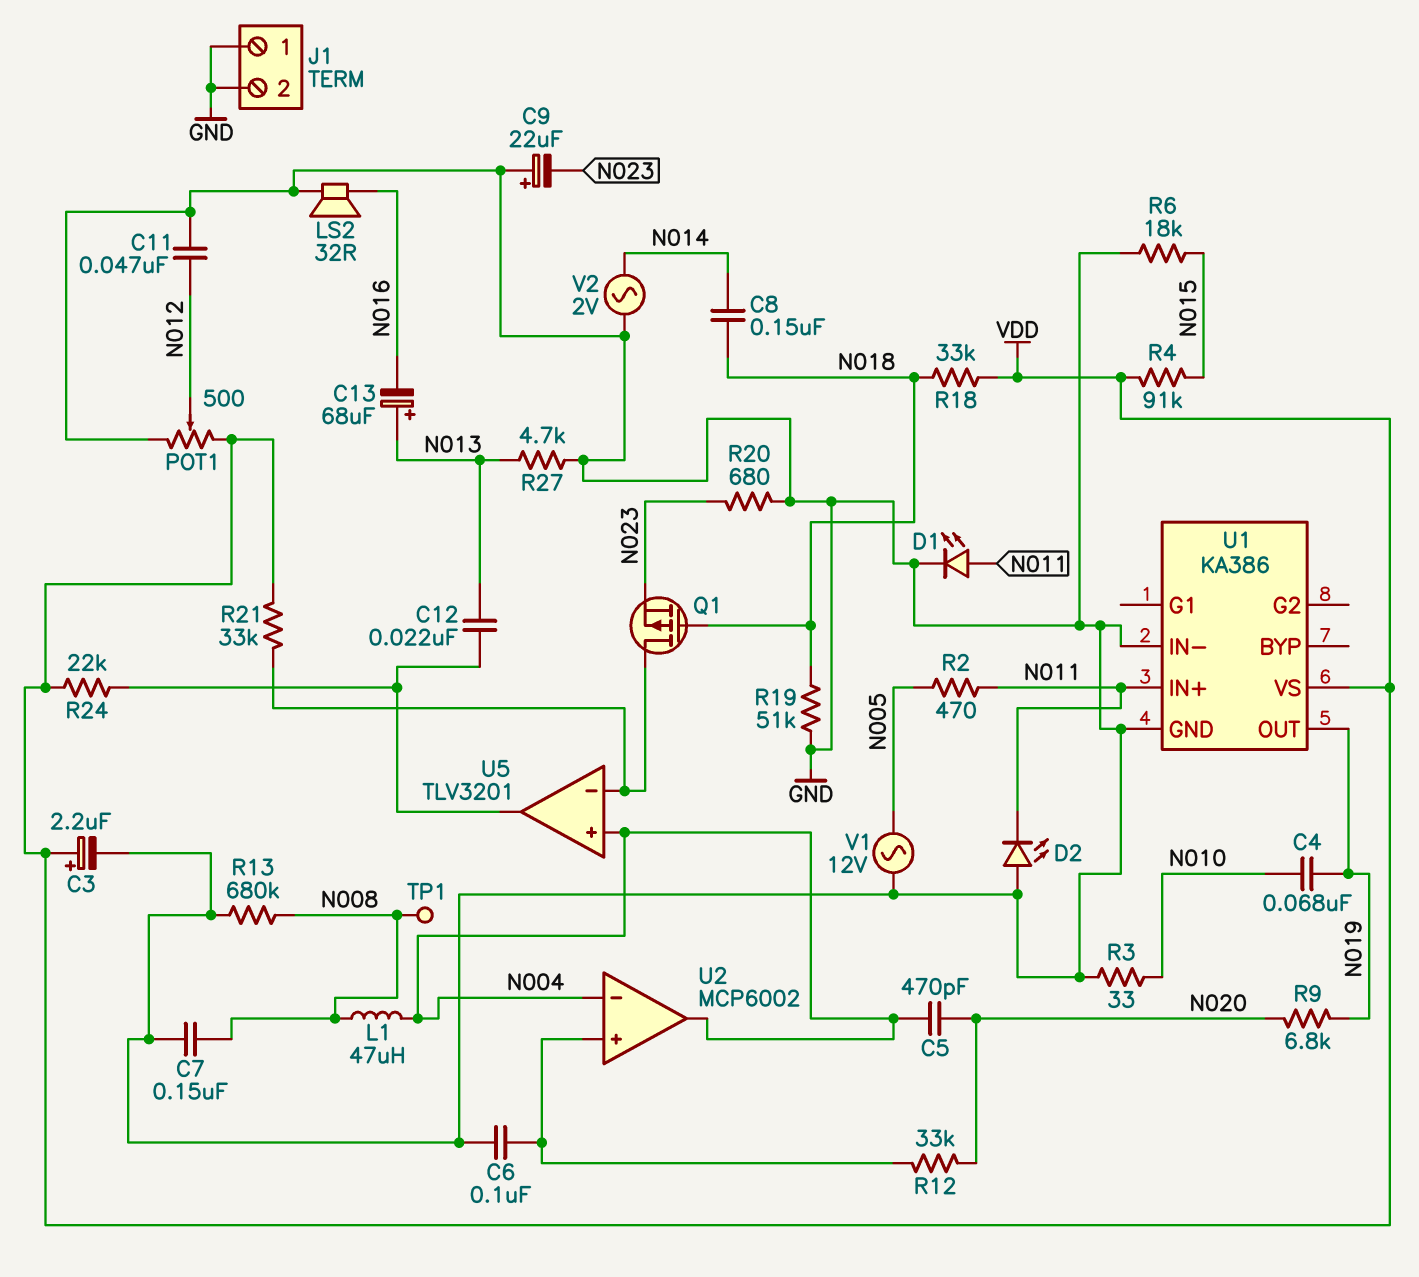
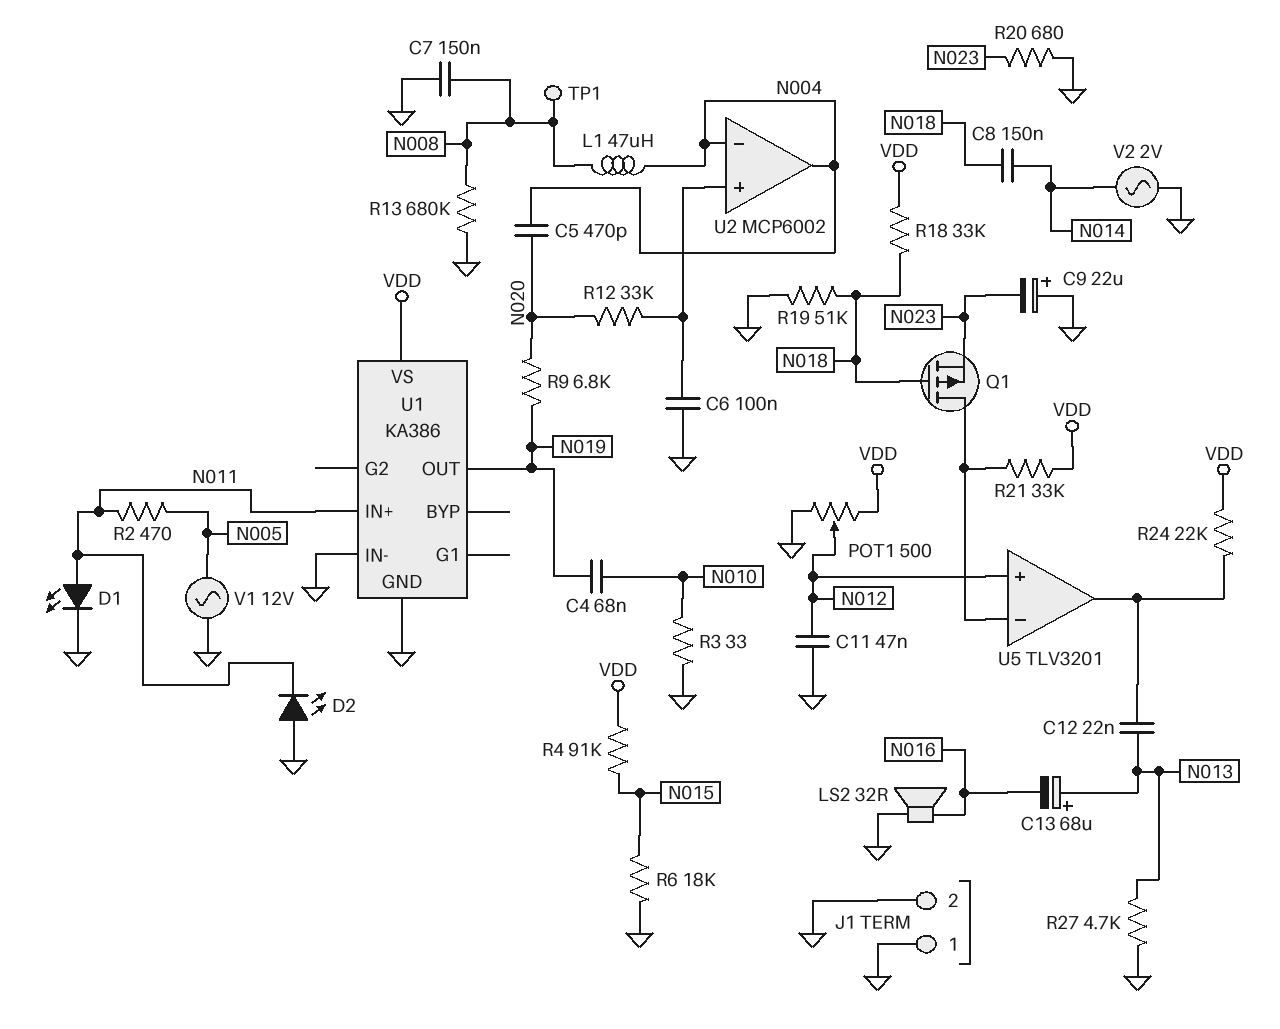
C3: 2.2uF (plus VDD, minus GND) -> none
U5 pin in+: N004 -> N012

